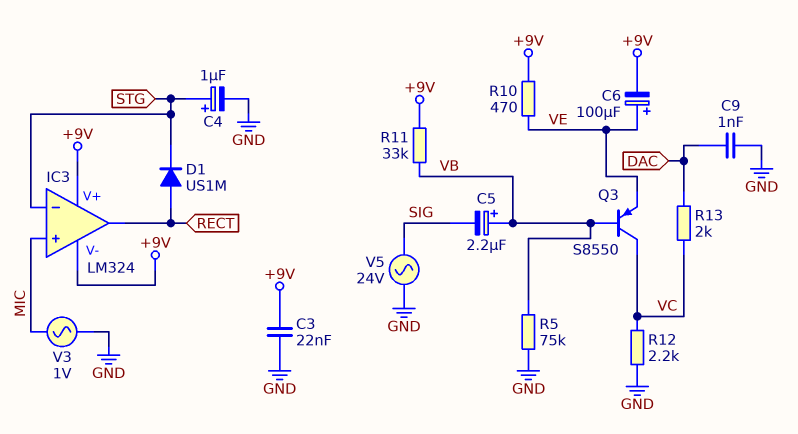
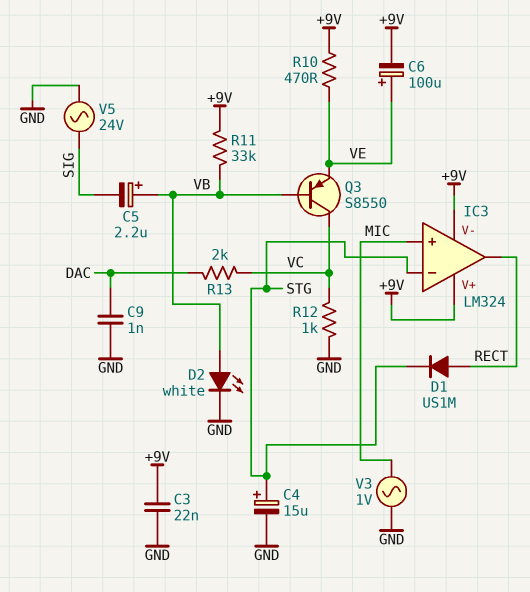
C4: 1uF (plus STG, minus GND) -> 15uF (plus STG, minus GND)
D2: none -> LED white (A VB, K GND)
R5: 75k (GND, VB) -> none
R12: 2.2k (GND, VC) -> 1k (GND, VC)

